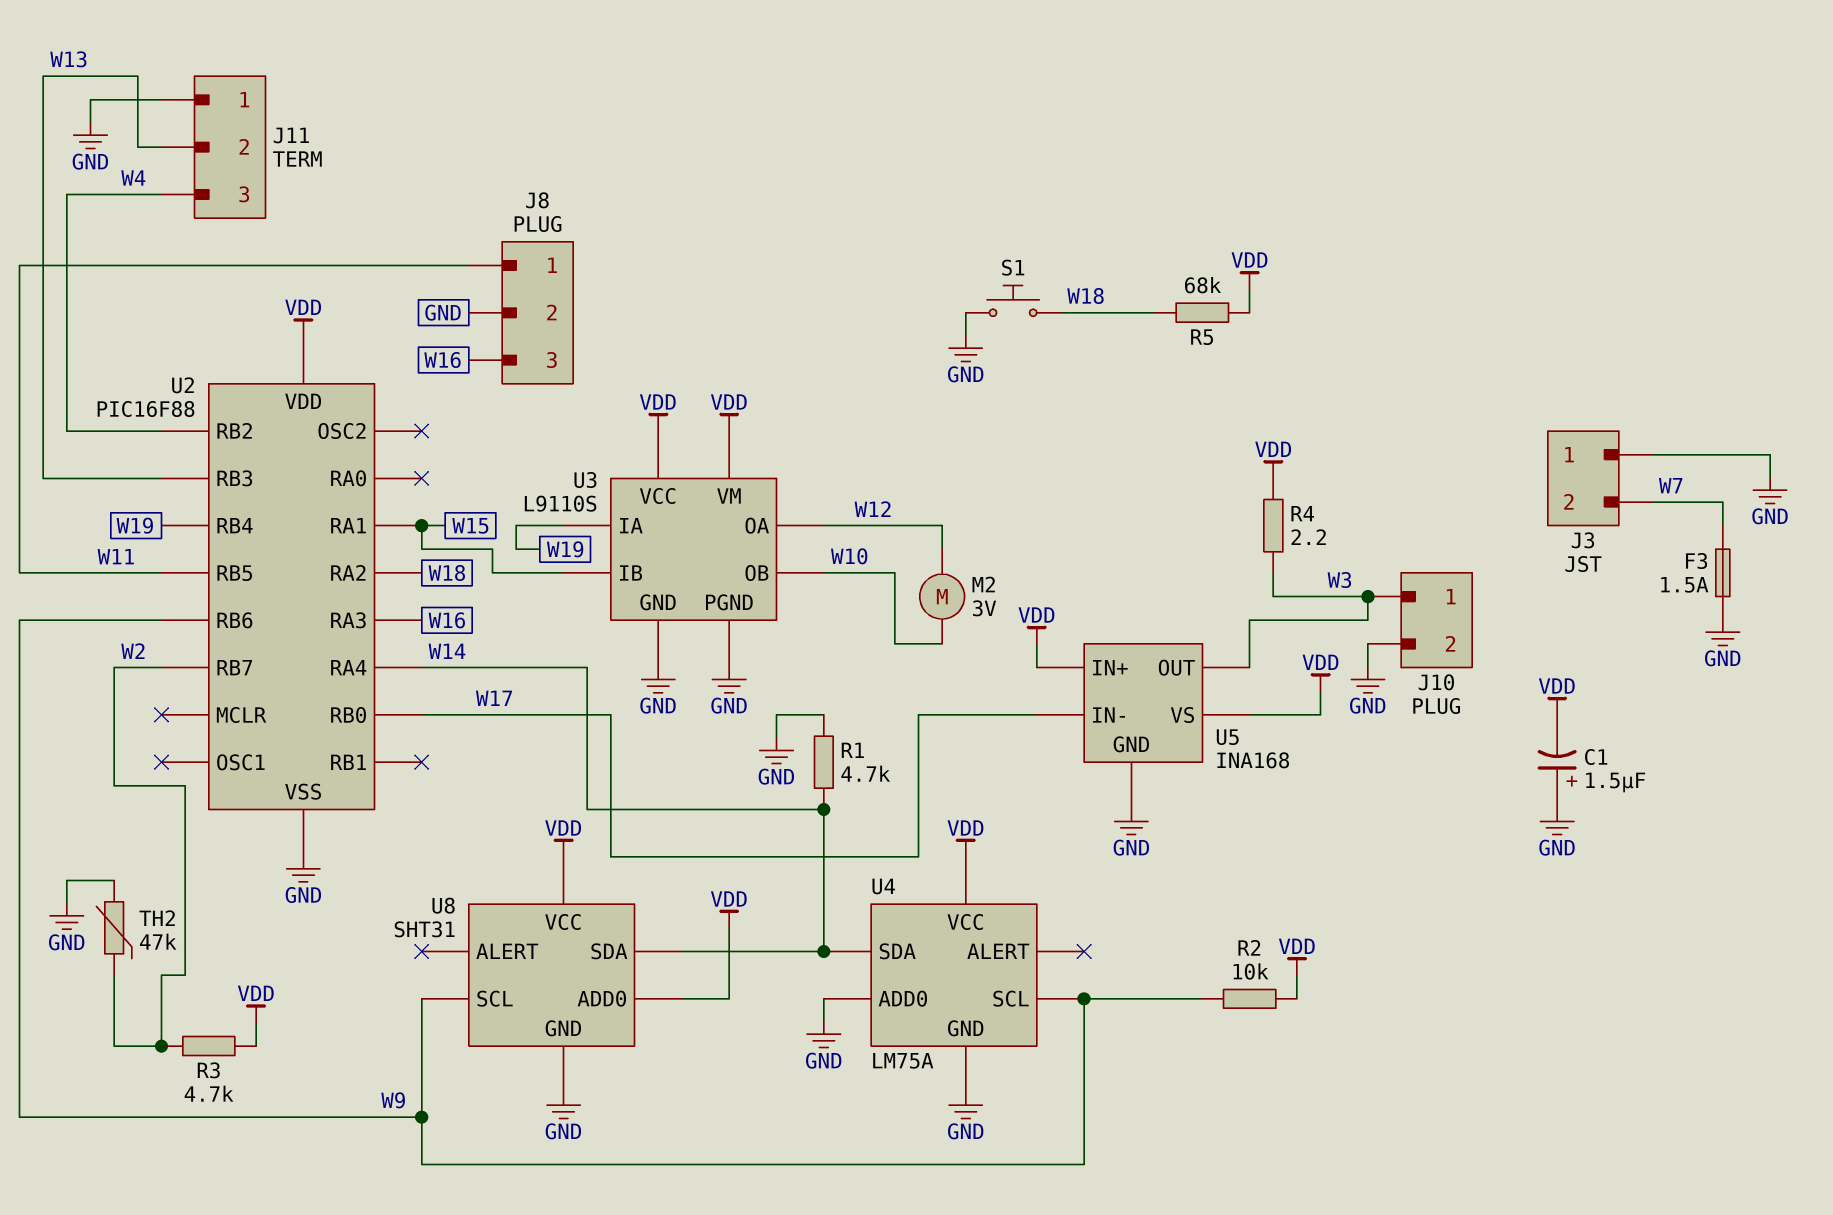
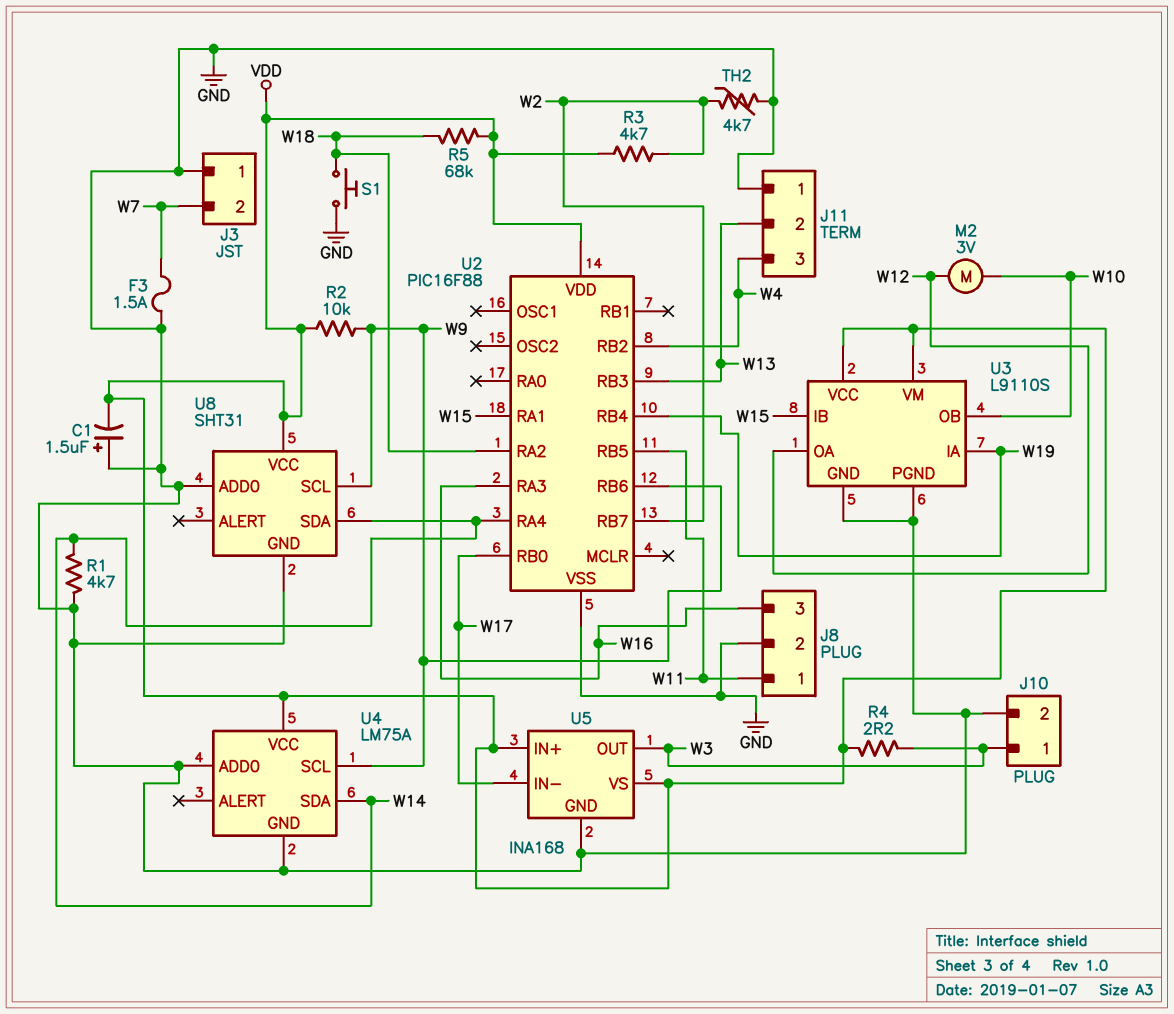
TH2: 47k (GND, W2) -> 4.7k (GND, W2)
U8 pin ADD0: VDD -> GND

